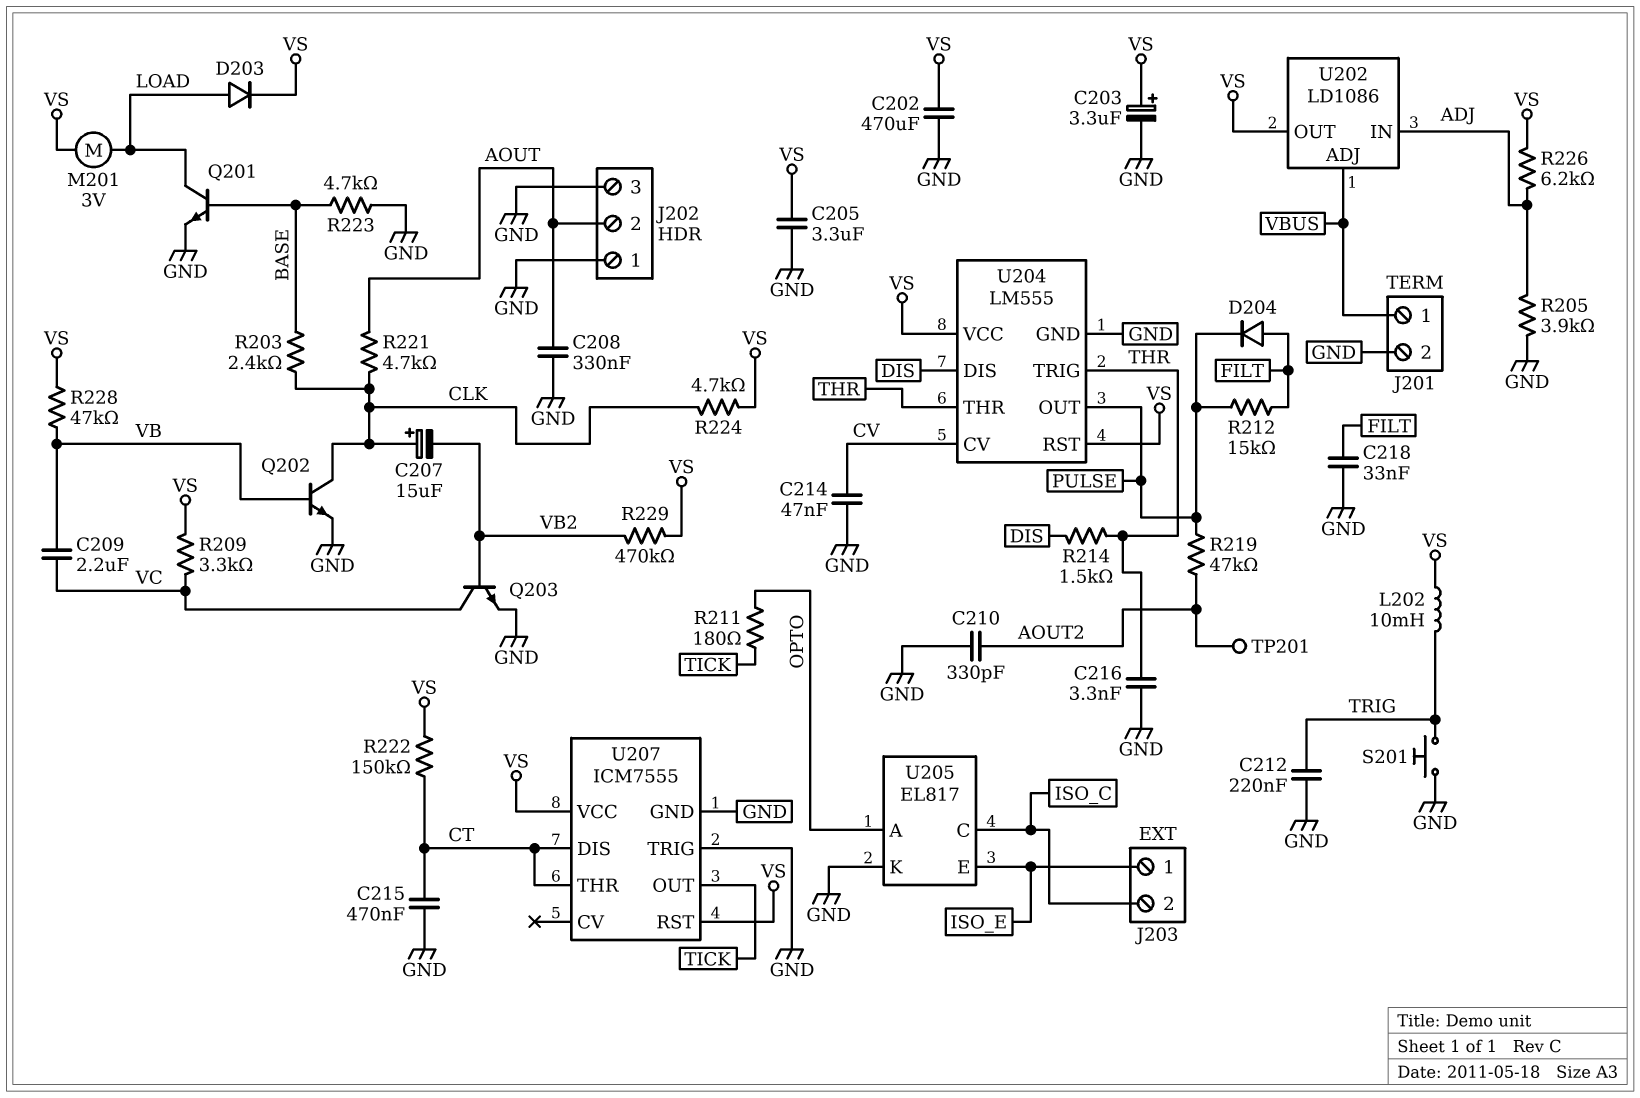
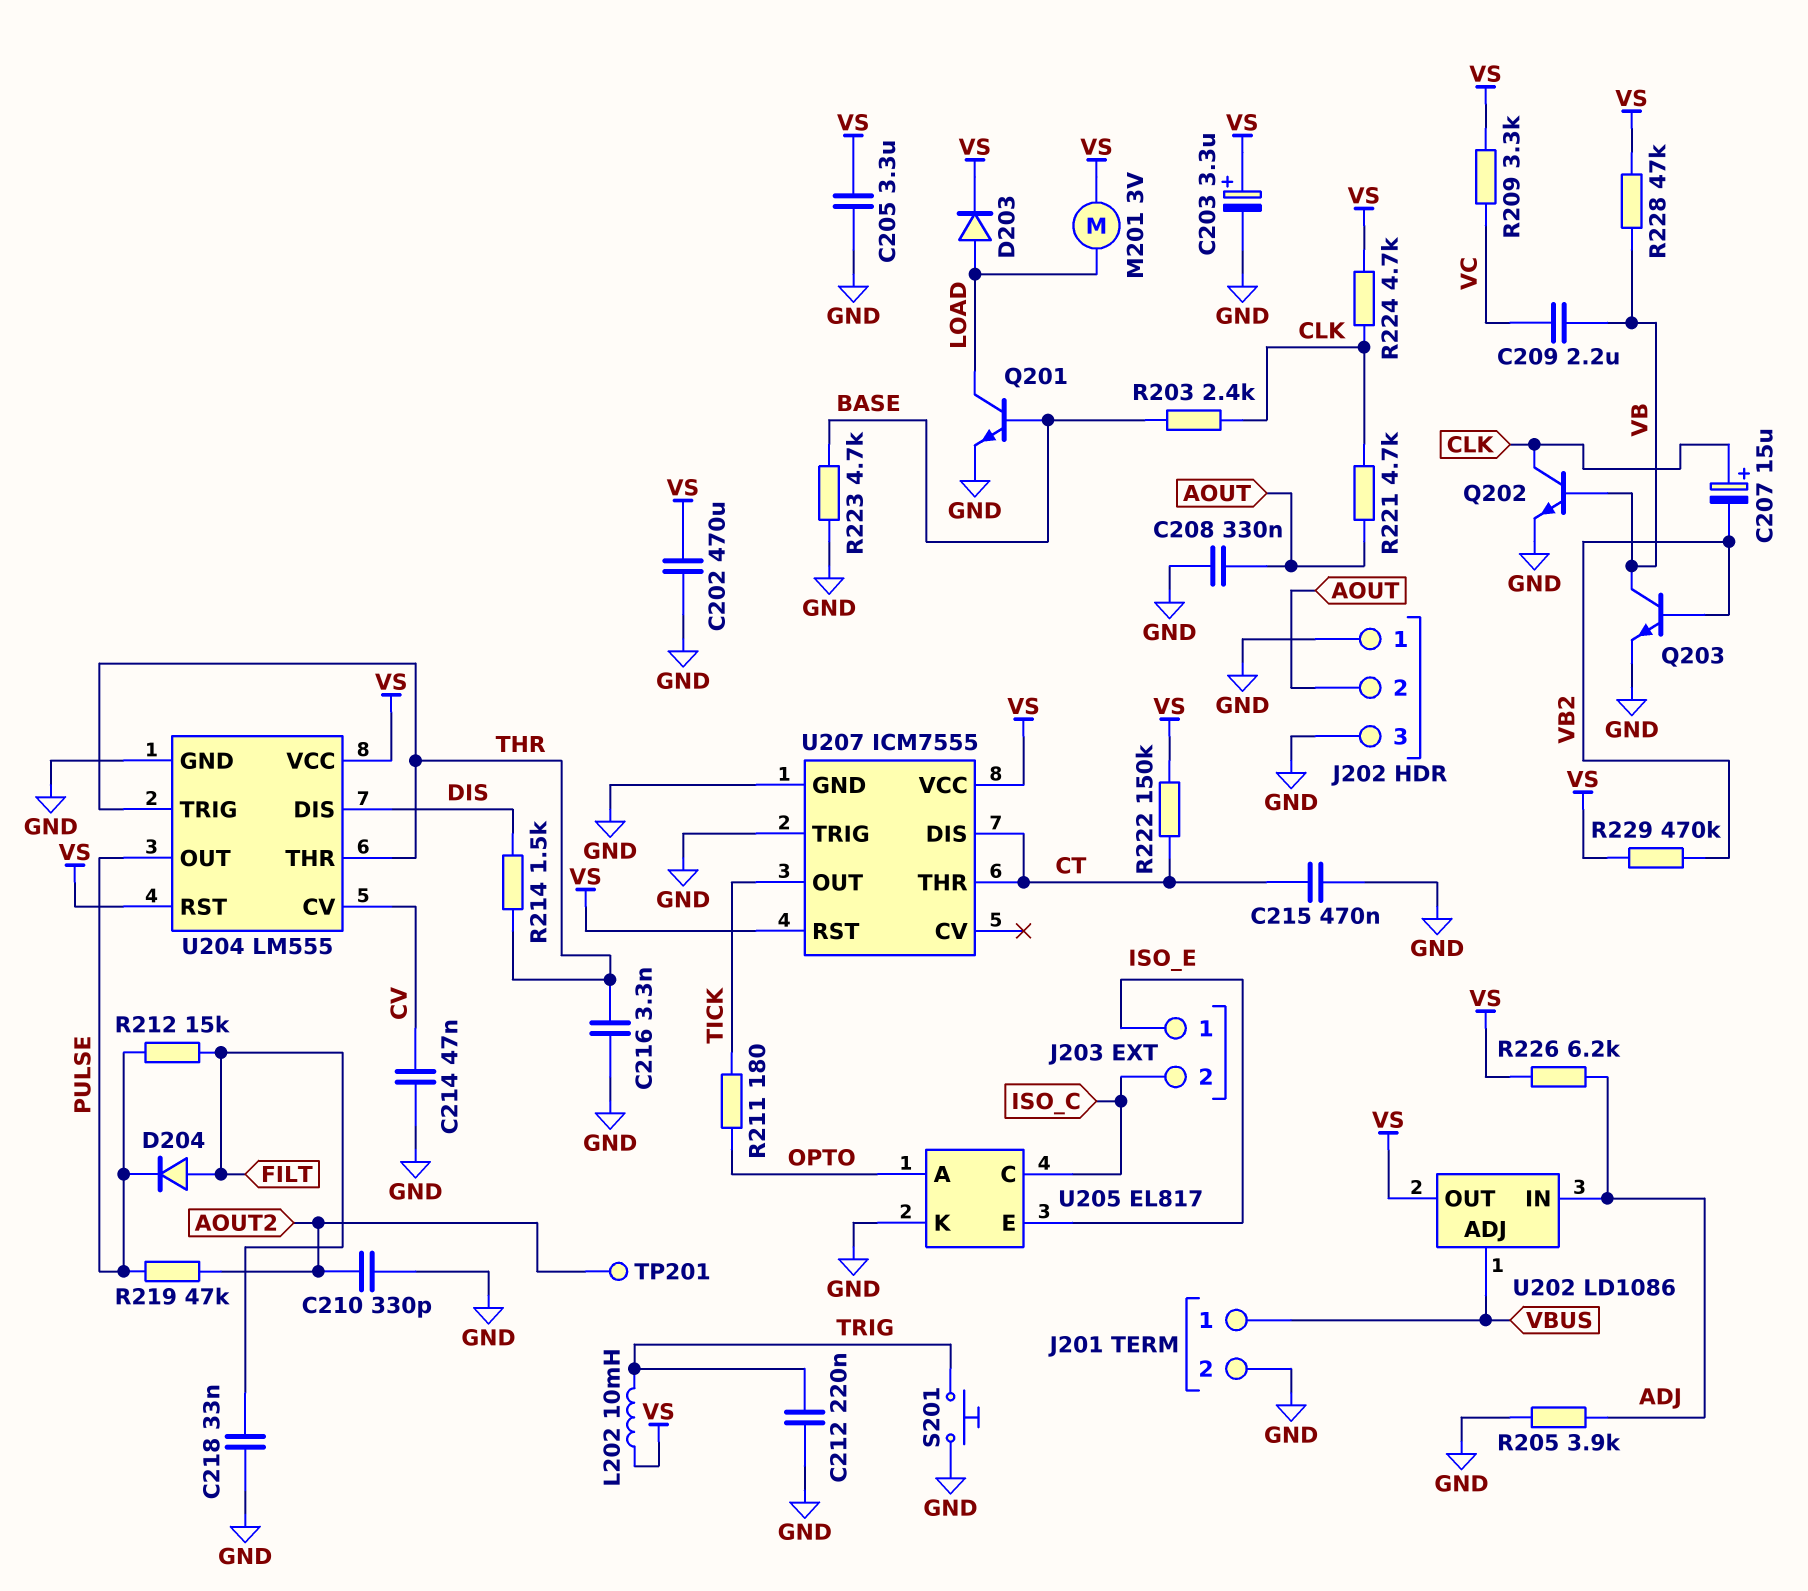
Q203: NPN (B VB2, C VC, E GND) -> NPN (B VB2, C VB, E GND)

